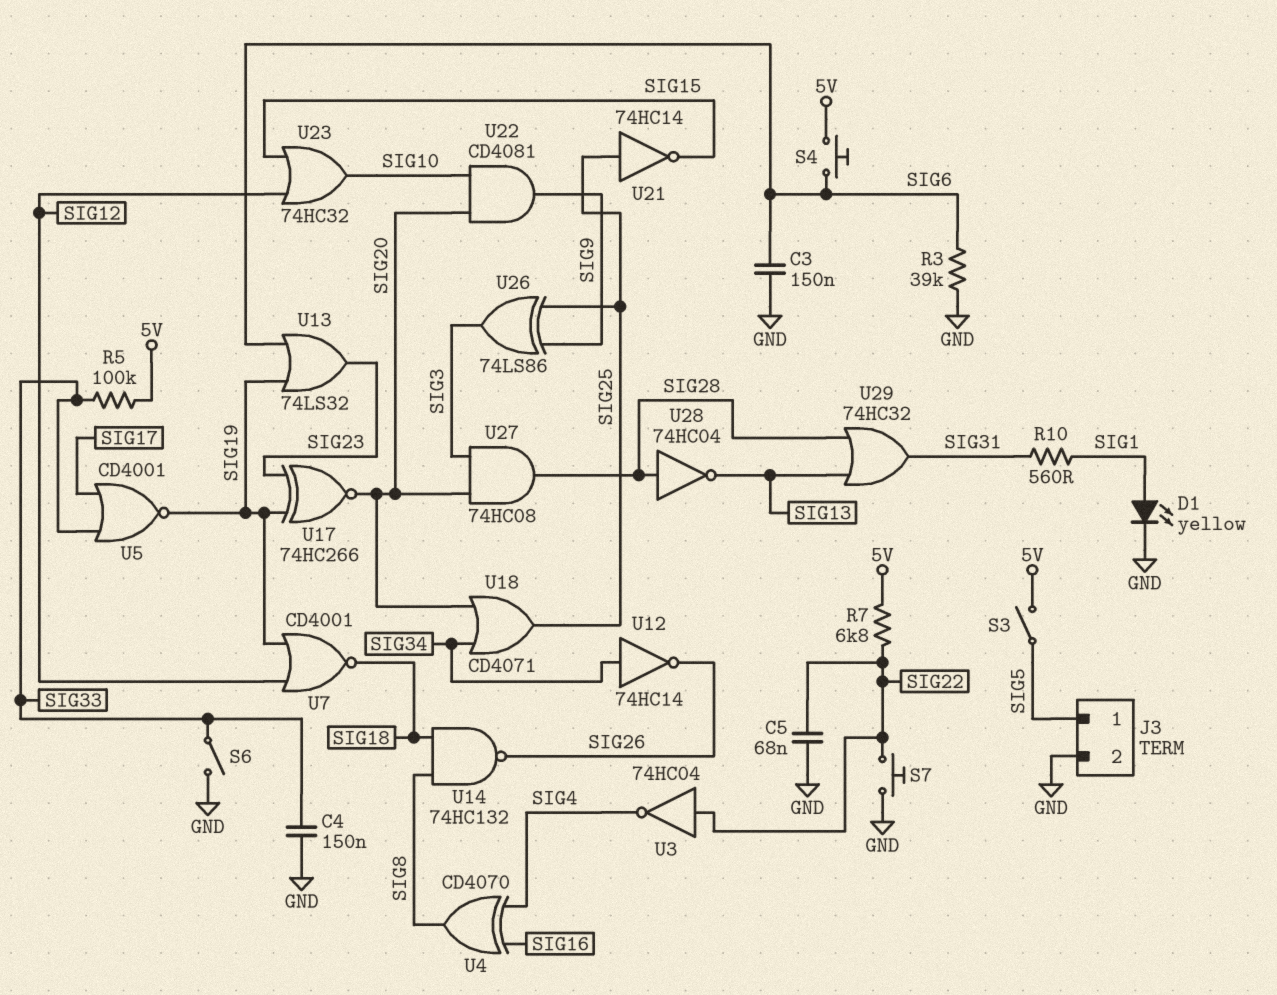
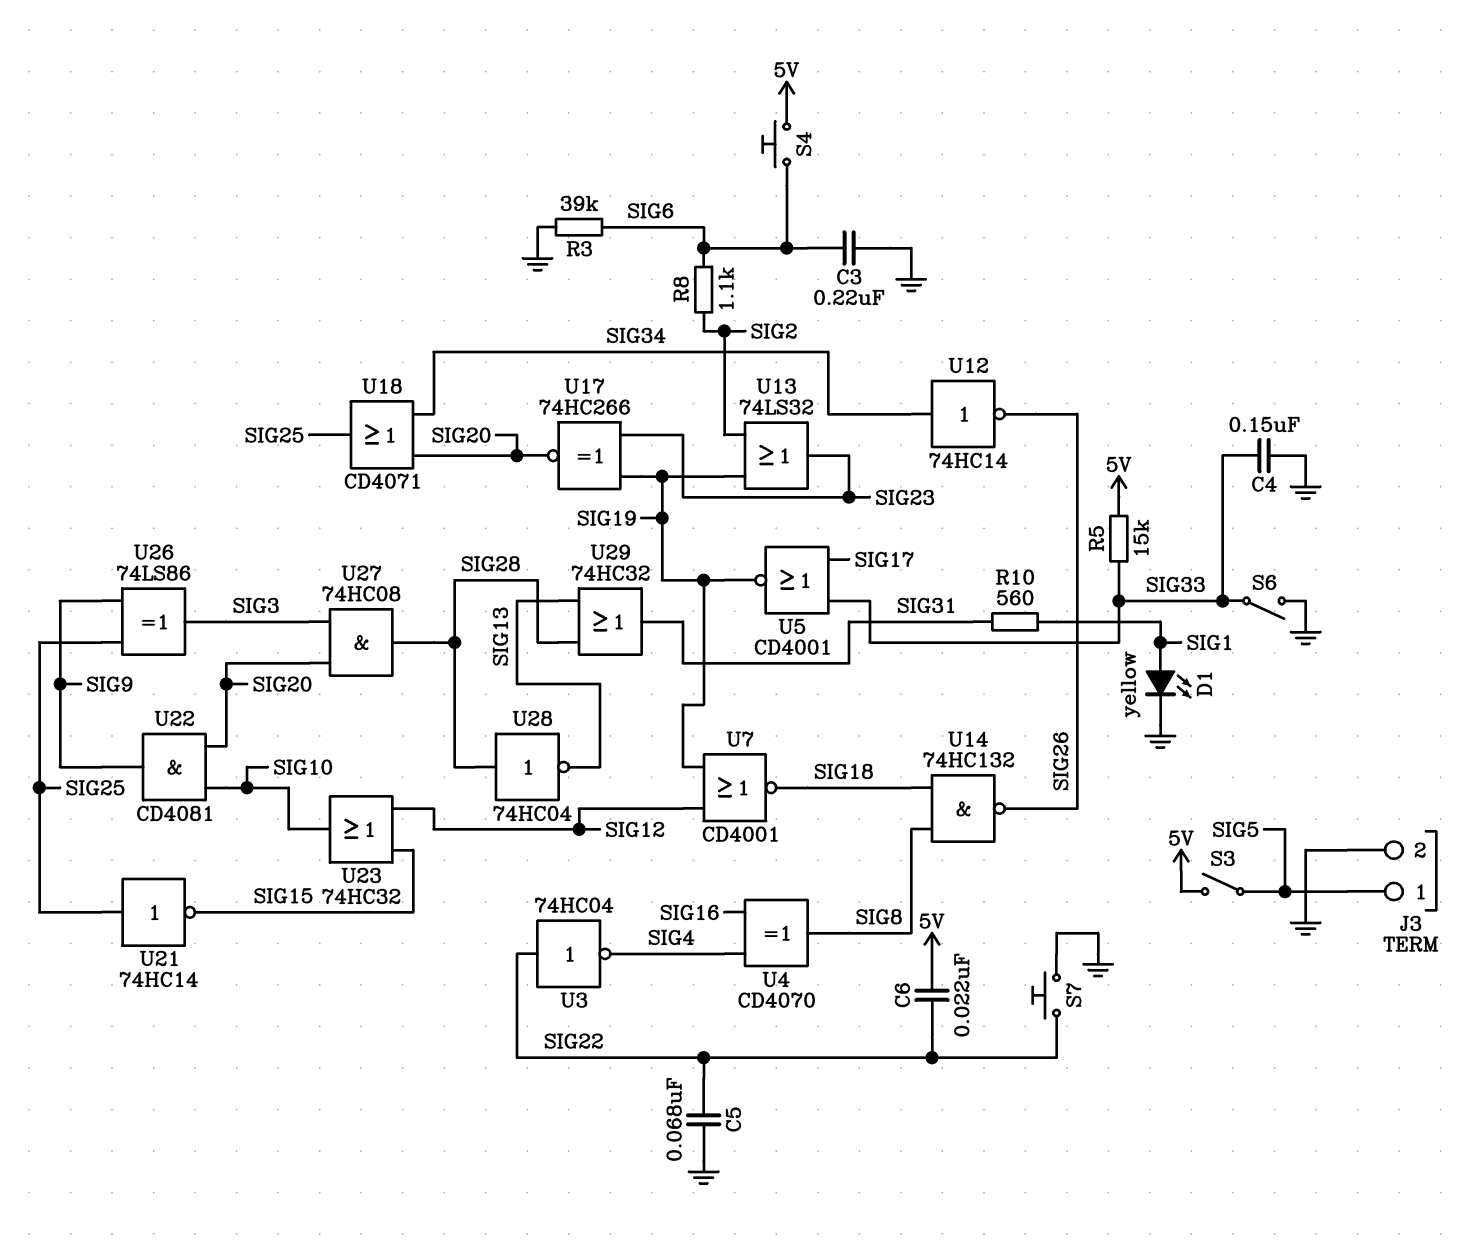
C3: 150nF (GND, SIG6) -> 220nF (GND, SIG6)
C6: none -> 22nF (5V, SIG22)
R5: 100k (5V, SIG33) -> 15k (5V, SIG33)
R7: 6.8k (5V, SIG22) -> none
R8: none -> 1.1k (SIG2, SIG6)
U13: OR 74LS32 (in SIG6, in SIG19, out SIG23) -> OR 74LS32 (in SIG2, in SIG19, out SIG23)

